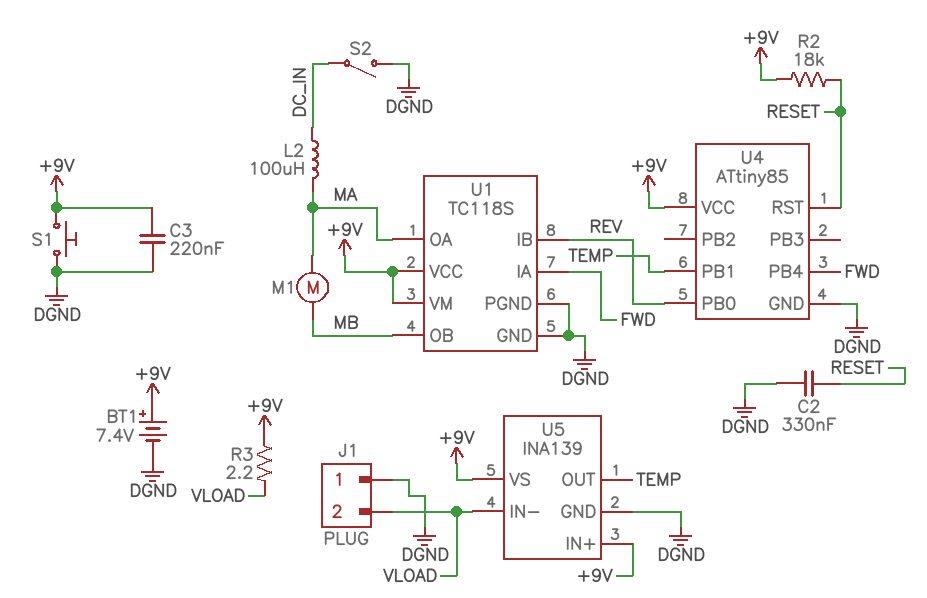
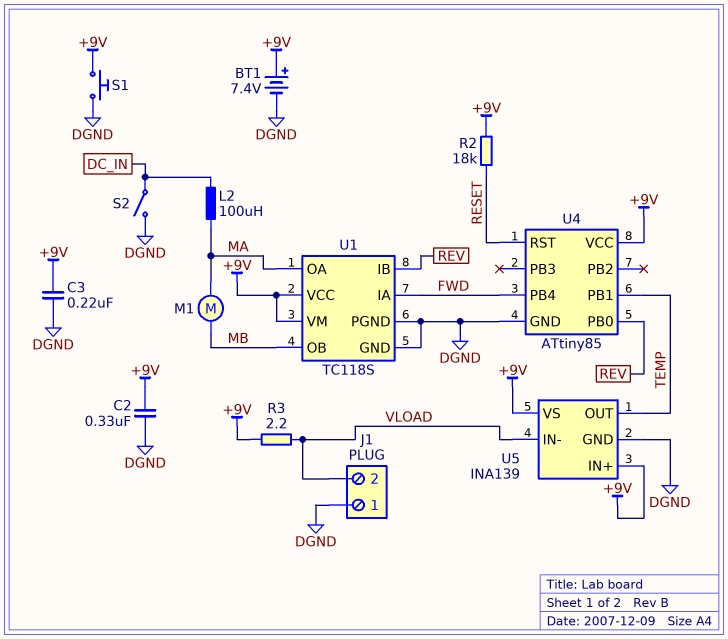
C2: 330nF (DGND, RESET) -> 330nF (+9V, DGND)

